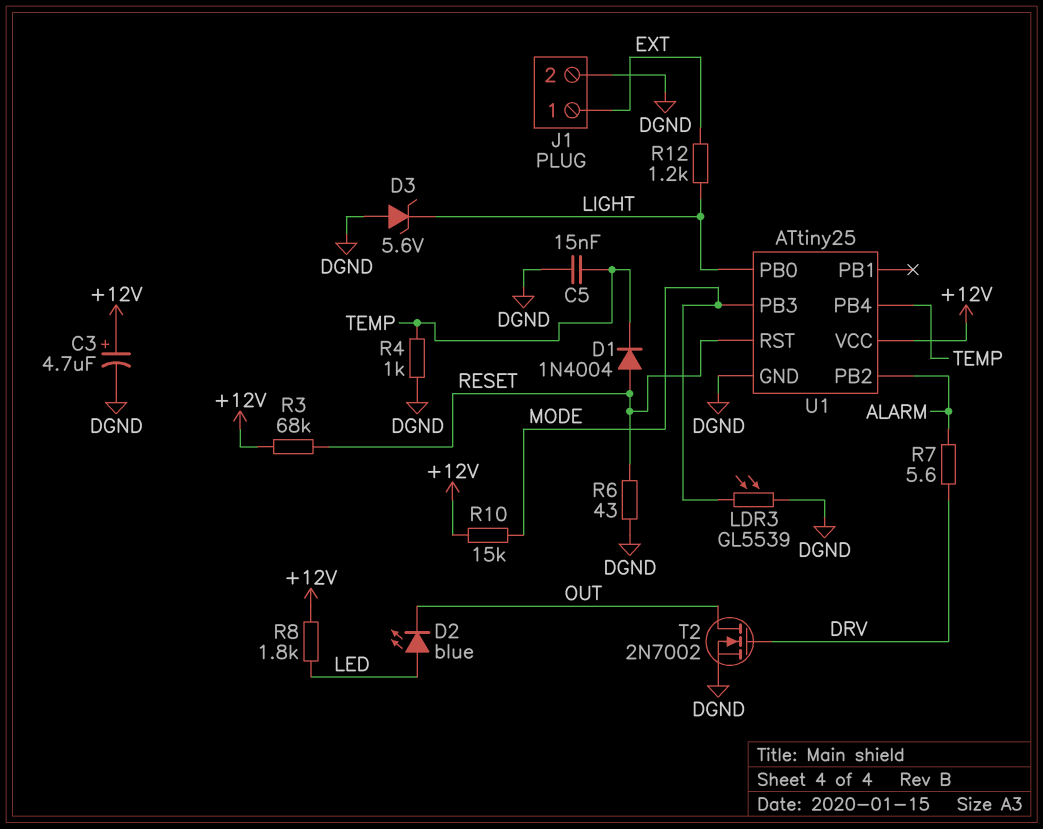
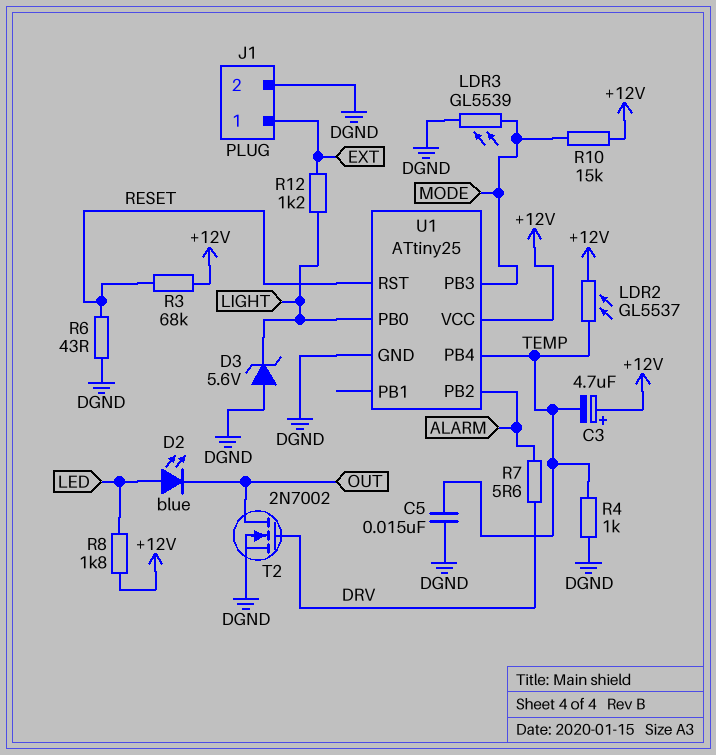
C3: 4.7uF (plus +12V, minus DGND) -> 4.7uF (plus +12V, minus TEMP)
D1: diode 1N4004 (A RESET, K TEMP) -> none
LDR2: none -> GL5537 (+12V, TEMP)

